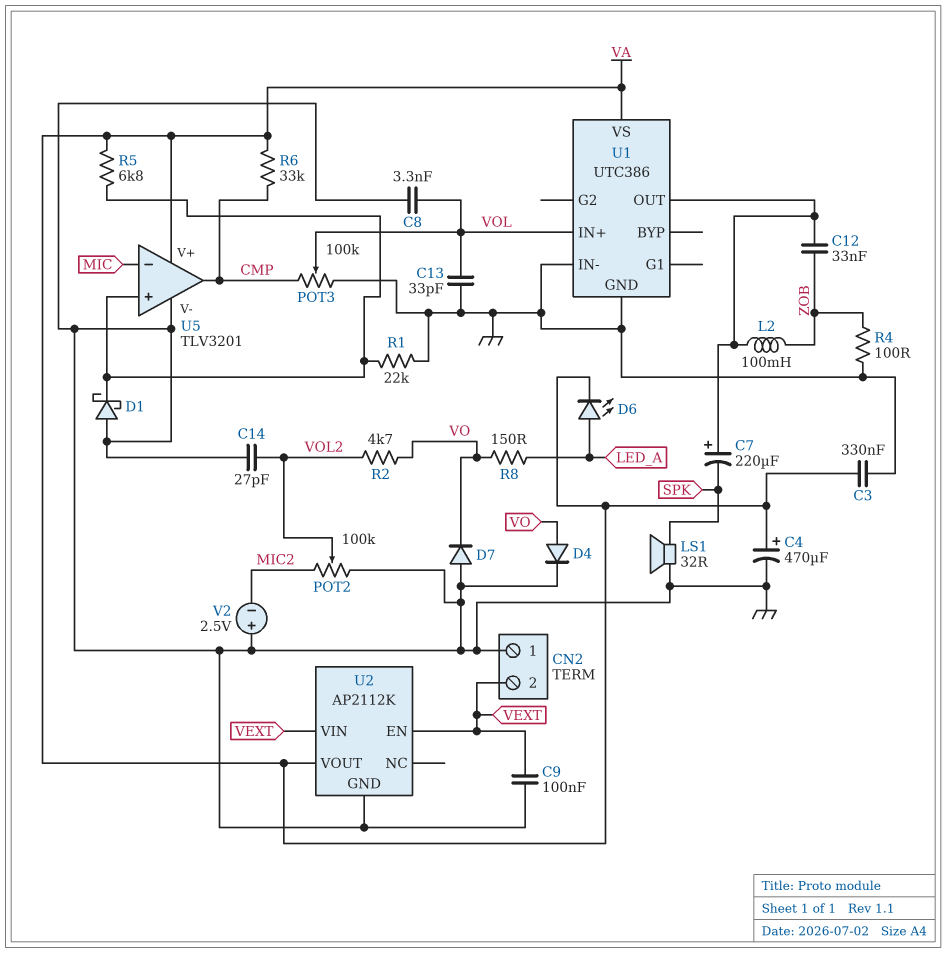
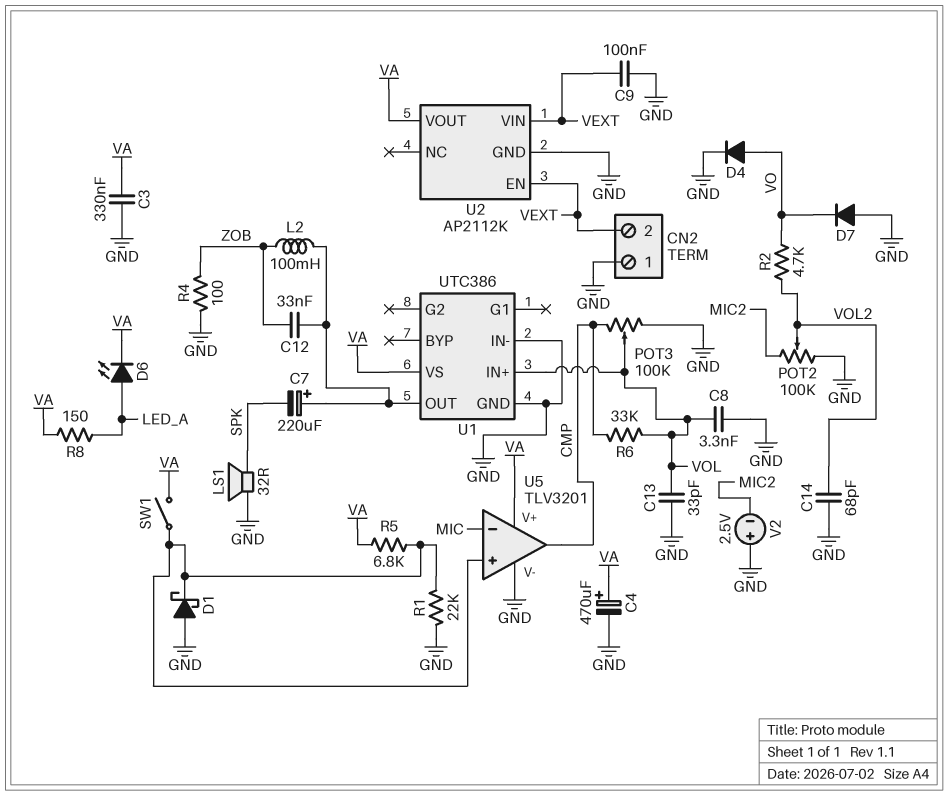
C14: 27pF (GND, VOL2) -> 68pF (GND, VOL2)
R6: 33k (CMP, VA) -> 33k (CMP, VOL)
R8: 150 (LED_A, VO) -> 150 (LED_A, VA)
SW1: none -> switch (U5/in+, VA)

